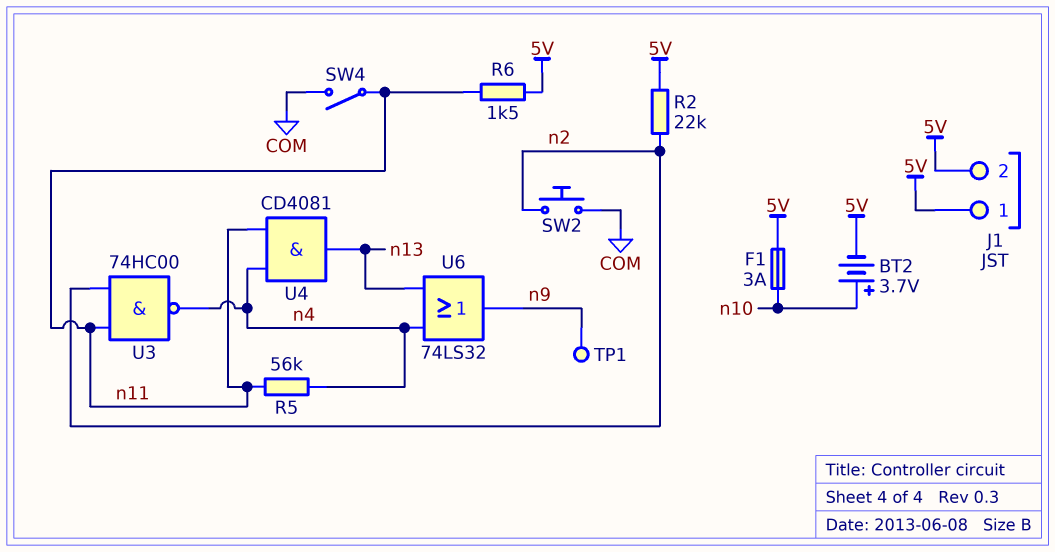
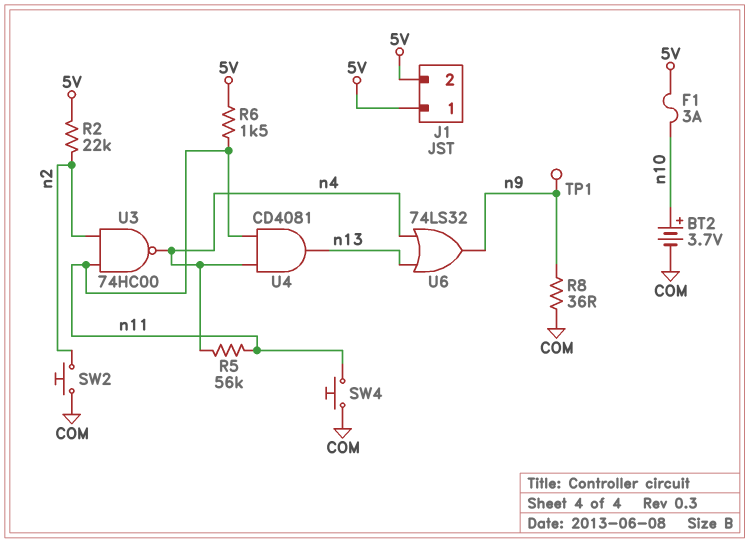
BT2: 3.7V (plus n10, minus 5V) -> 3.7V (plus n10, minus COM)
R8: none -> 36 (COM, n9)
SW4: switch (COM, n11) -> button (COM, n11)

